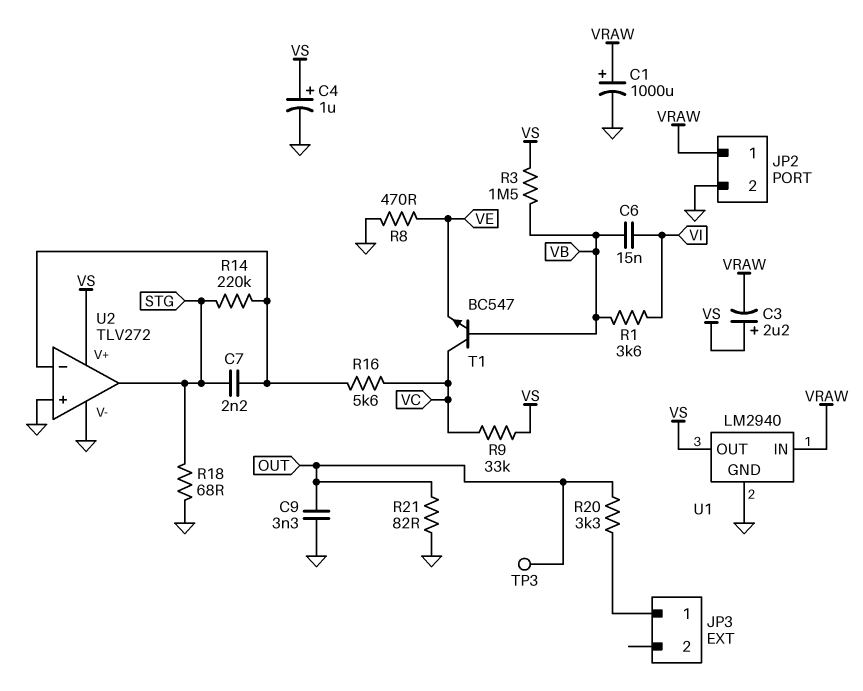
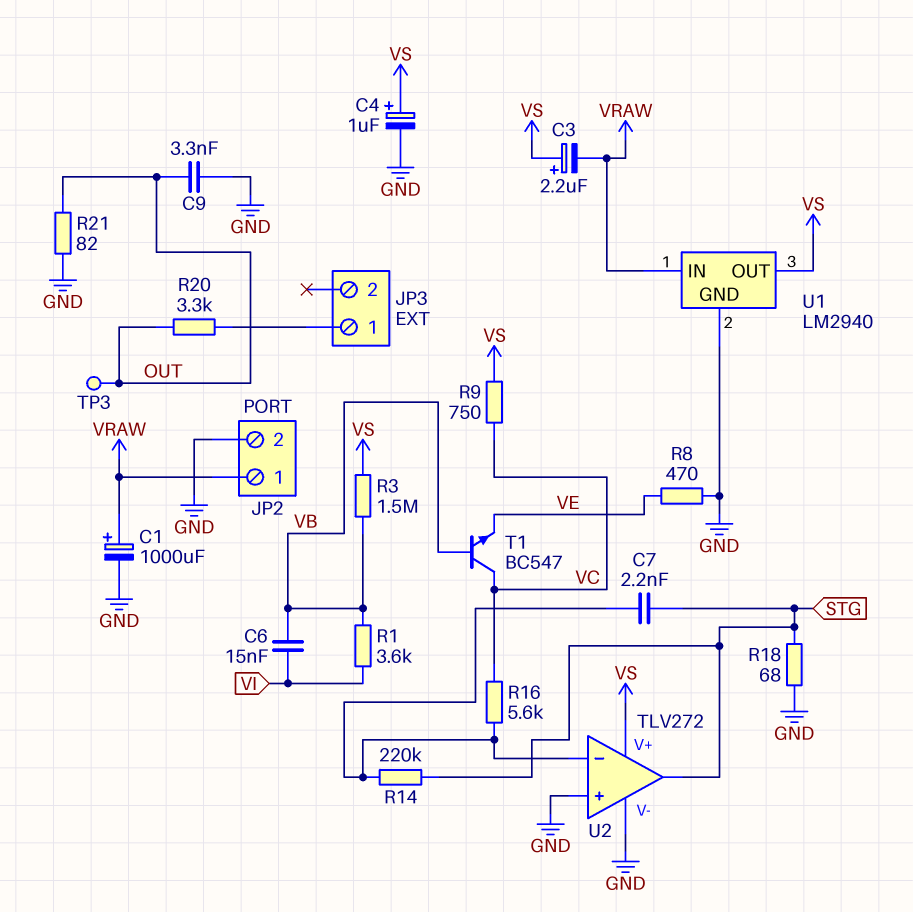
R9: 33k (VC, VS) -> 750 (VC, VS)

